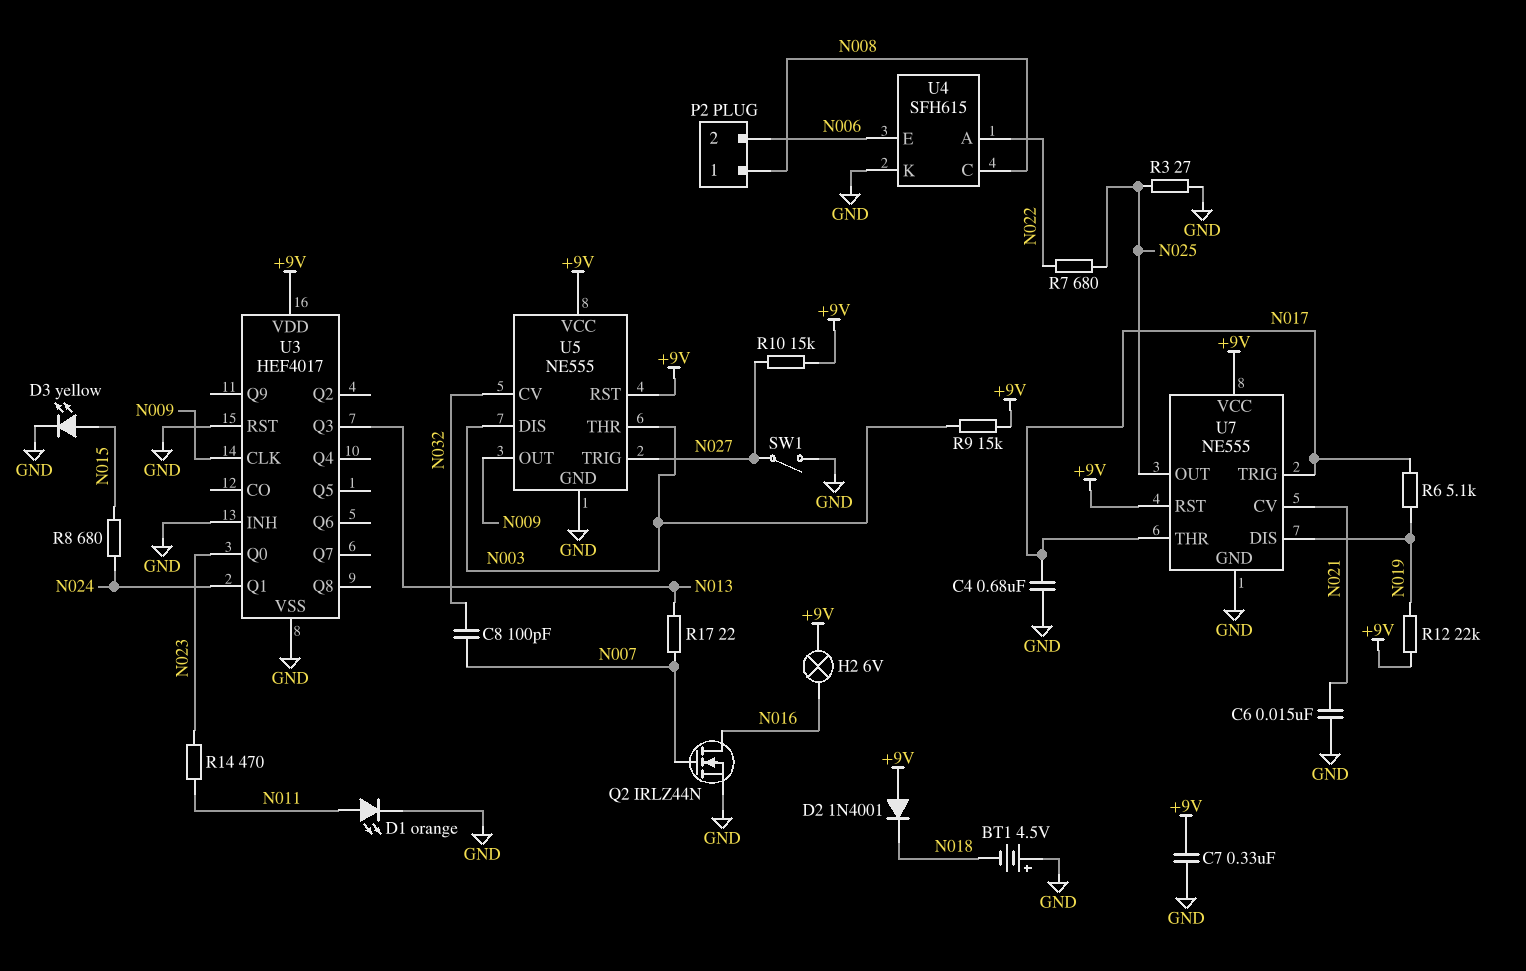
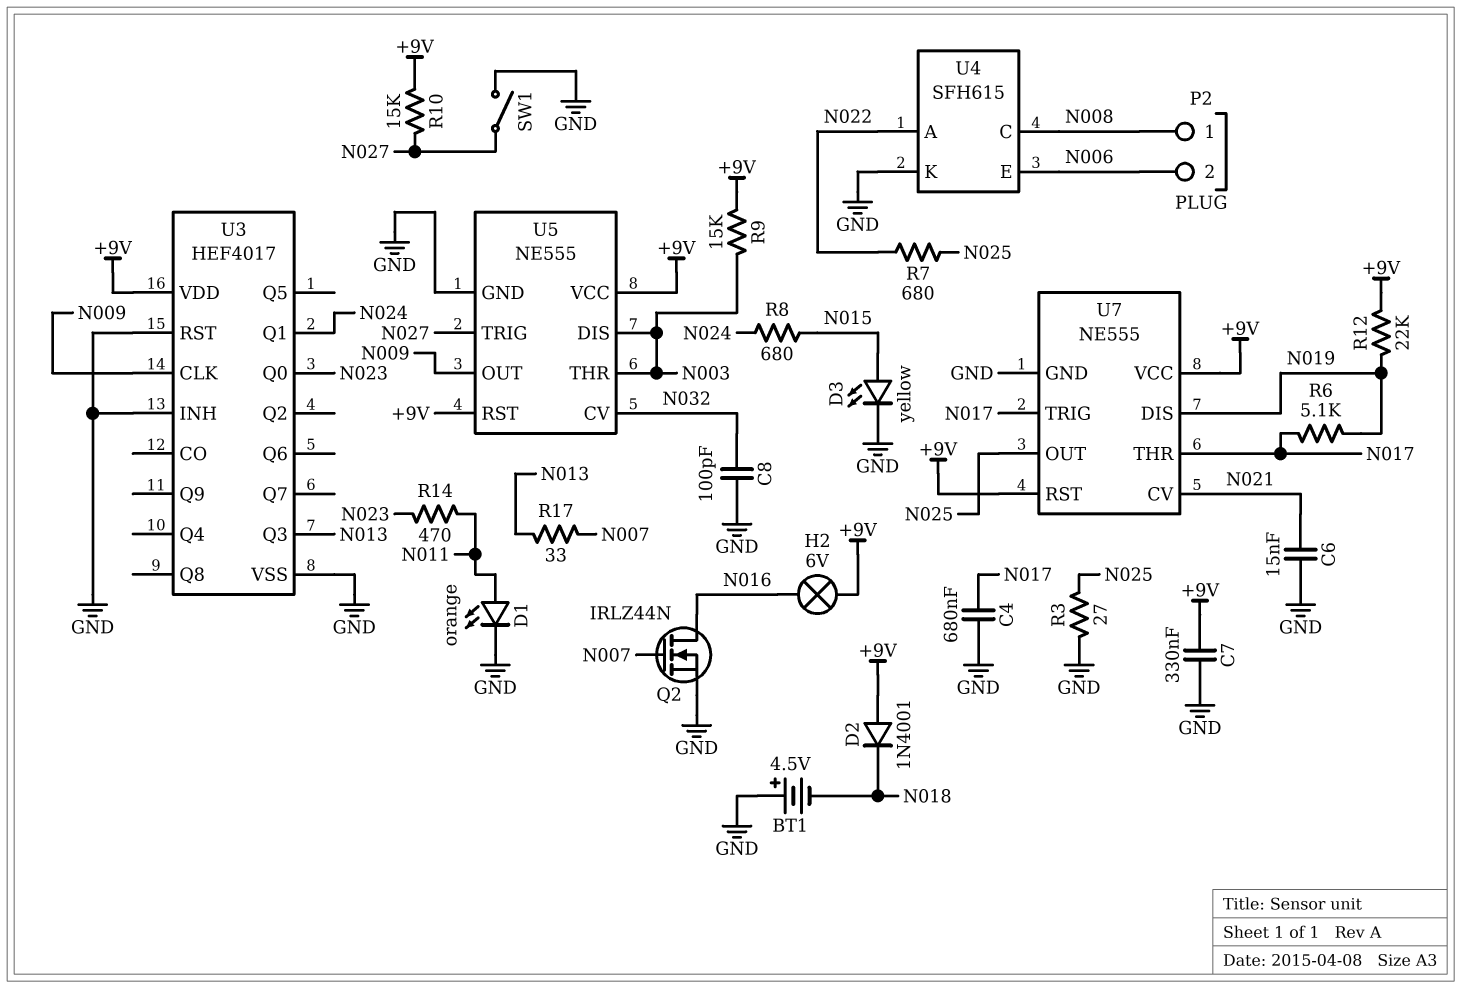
C8: 100pF (N007, N032) -> 100pF (GND, N032)
R17: 22 (N007, N013) -> 33 (N007, N013)

